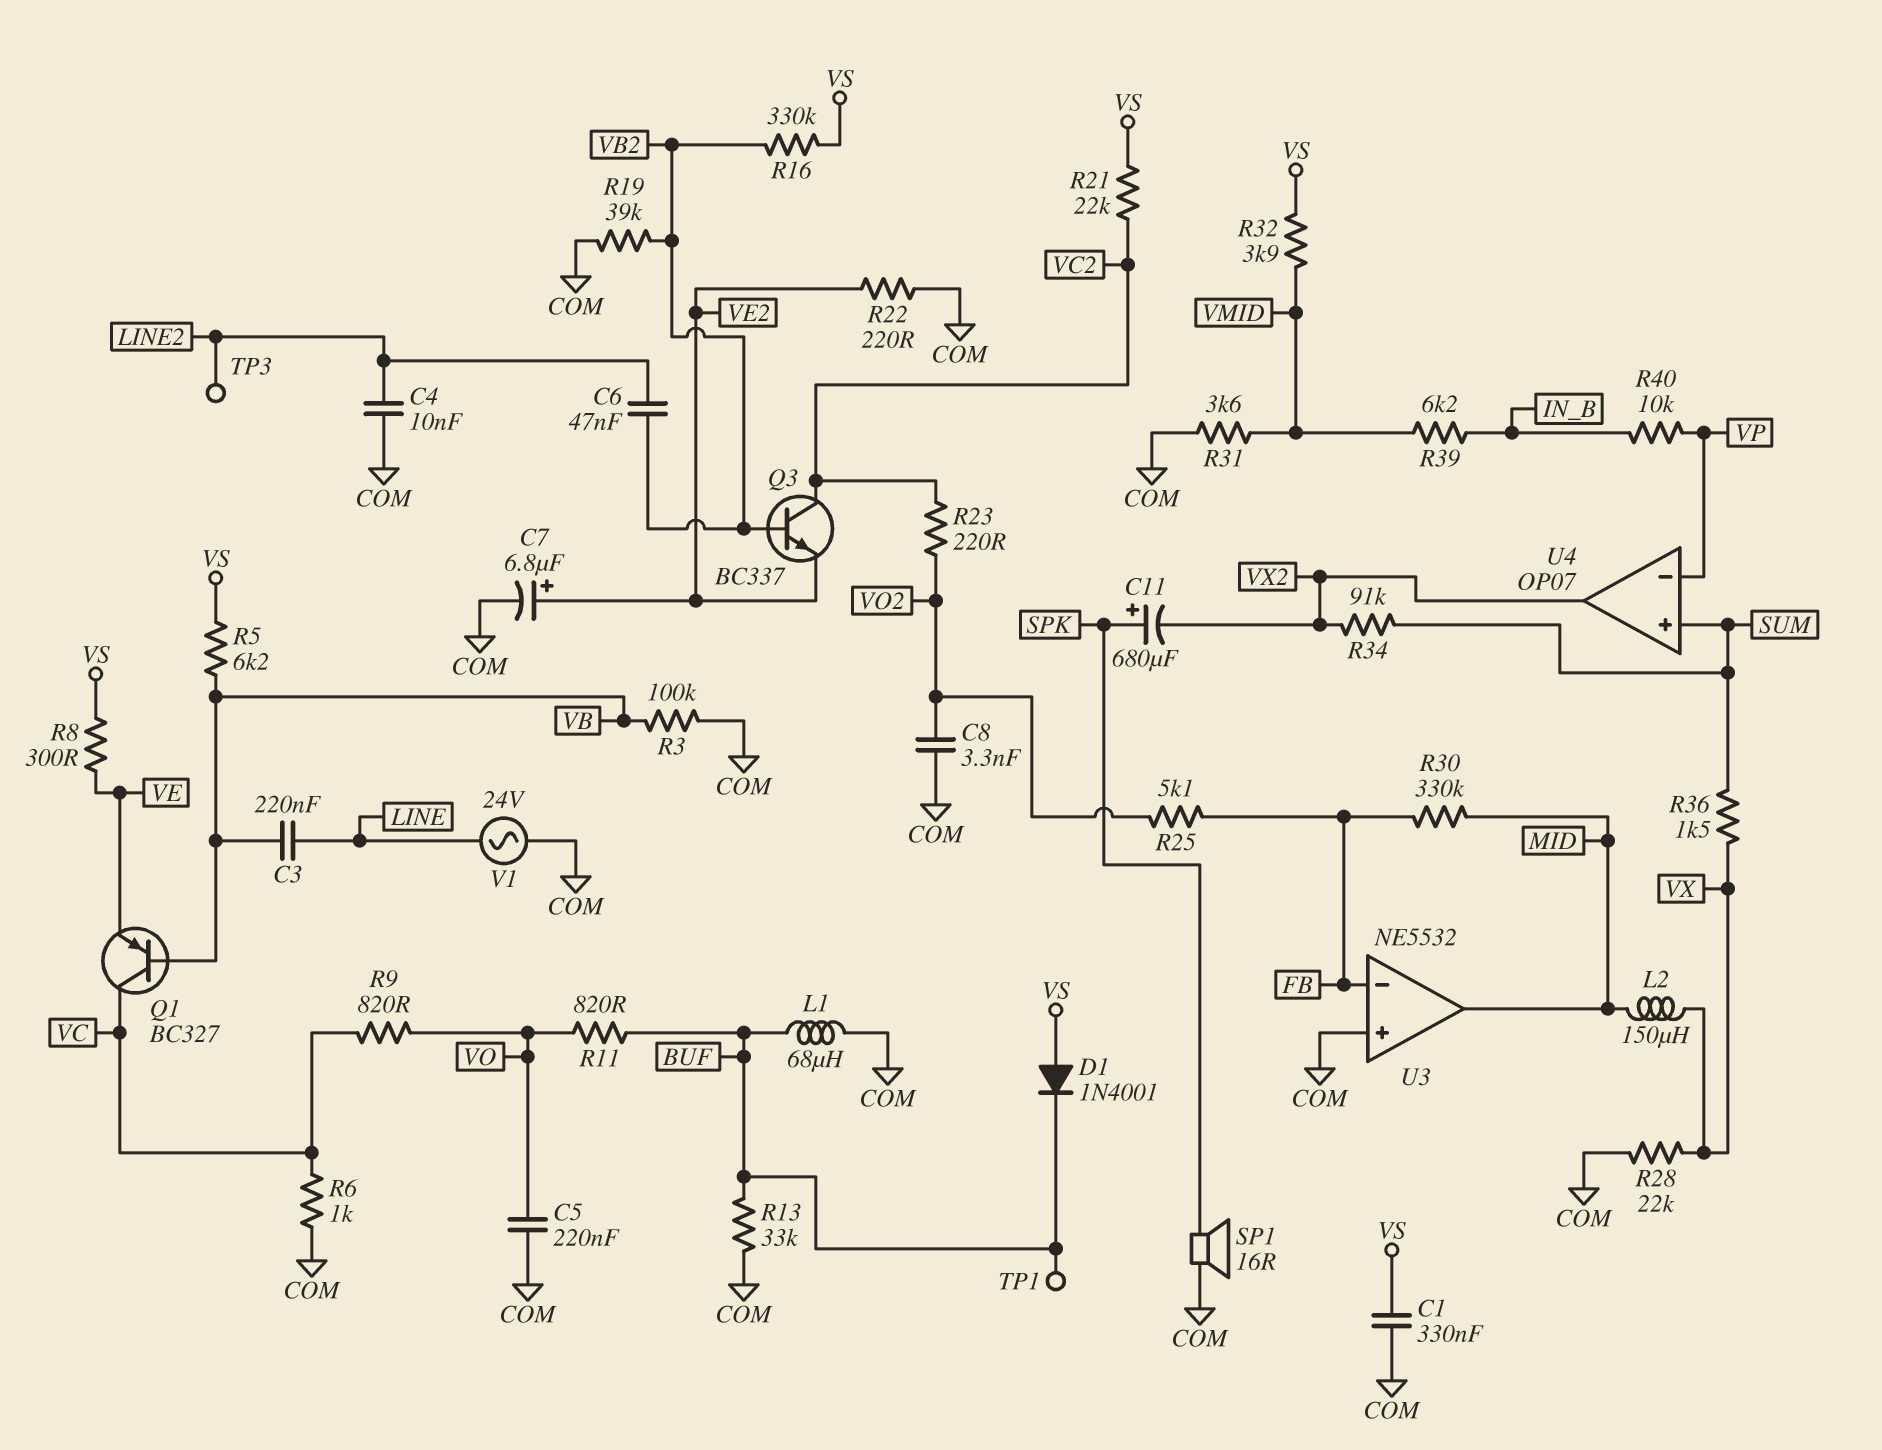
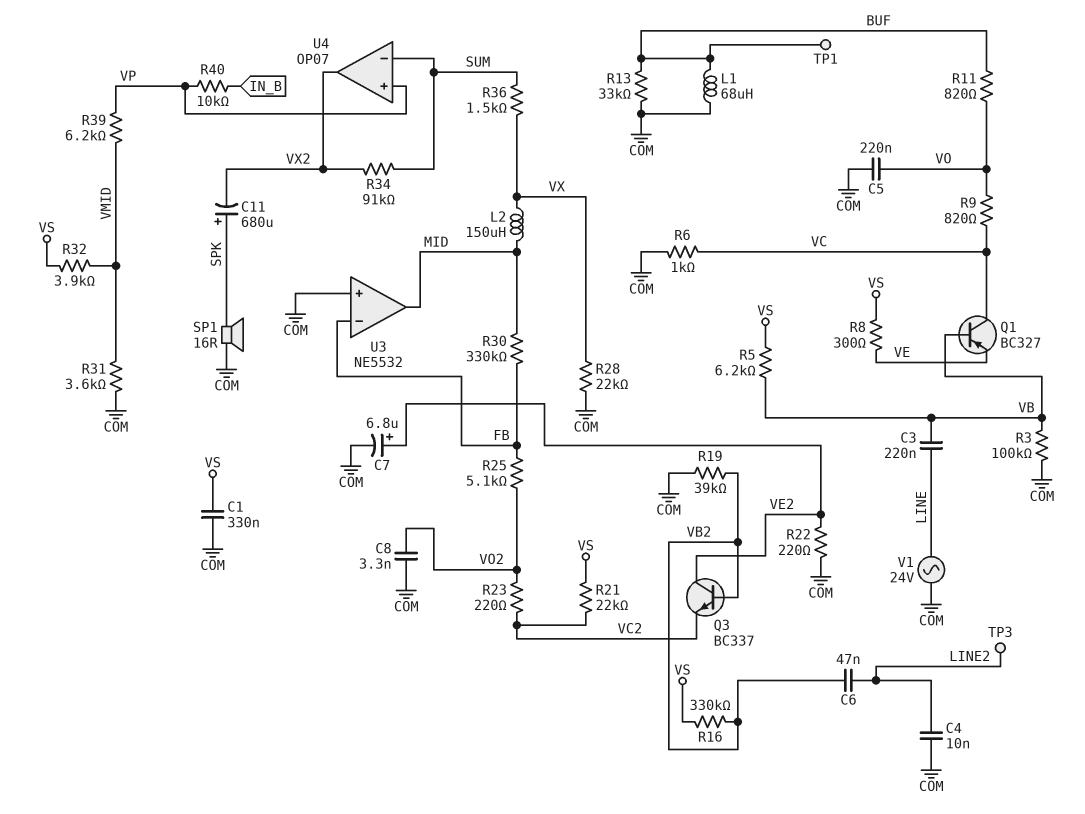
D1: diode 1N4001 (A VS, K BUF) -> none
Q3: NPN BC337 (B VB2, C VC2, E VE2) -> NPN BC337 (B VB2, C VE2, E VC2)
R39: 6.2k (IN_B, VMID) -> 6.2k (VMID, VP)
U4 pin in+: SUM -> VP
U4 pin in-: VP -> SUM

